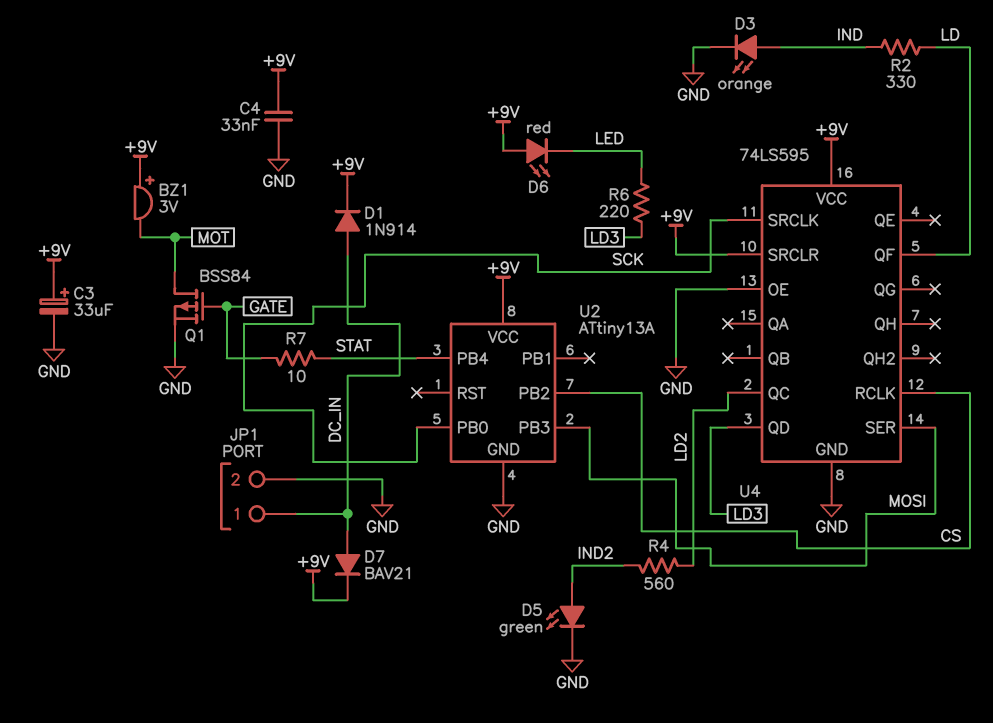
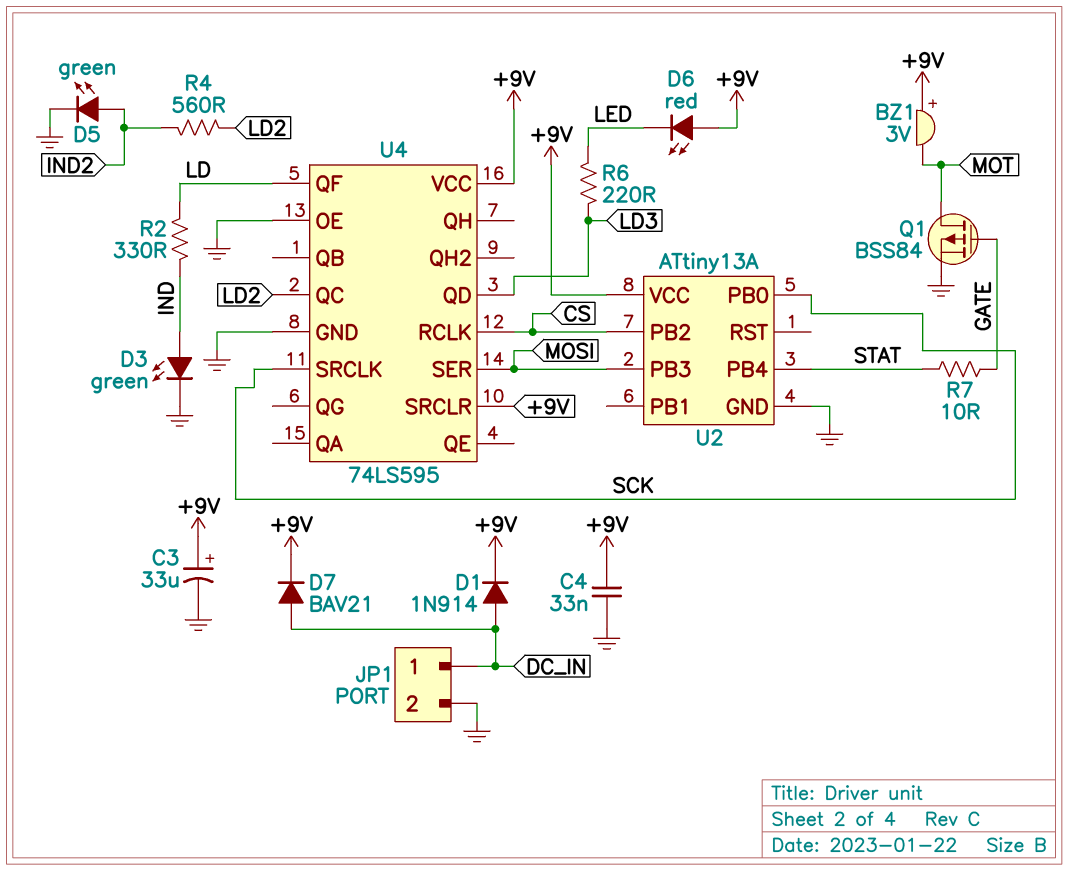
D3: LED orange (A IND, K GND) -> LED green (A IND, K GND)

